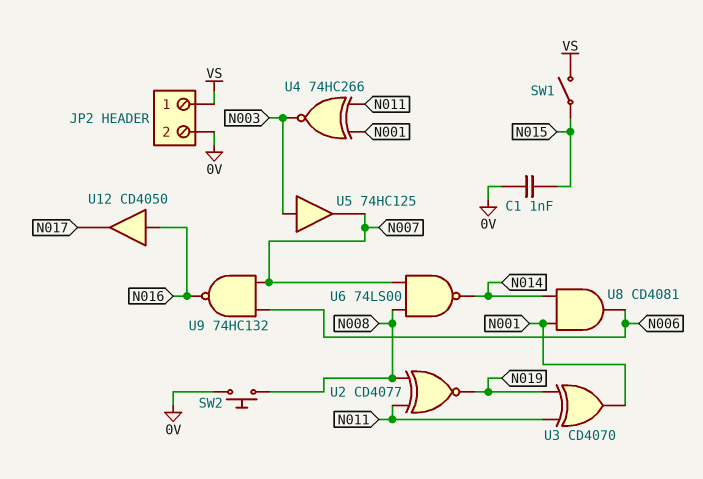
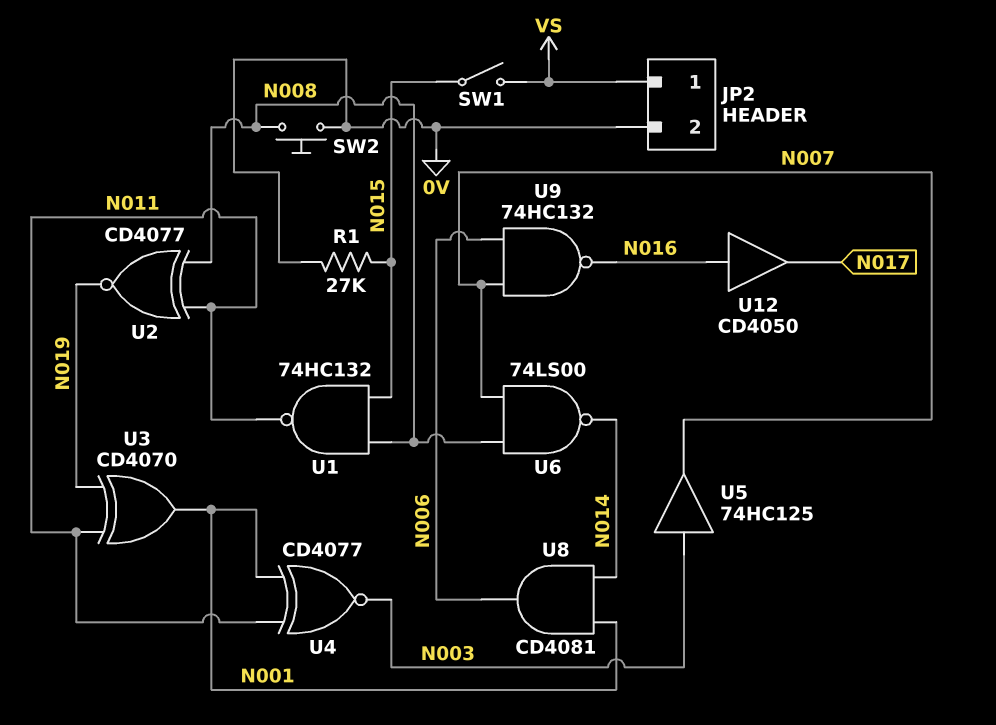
C1: 1nF (0V, N015) -> none
R1: none -> 27k (0V, N015)
U1: none -> NAND 74HC132 (in N008, in N015, out N011)
U4: XNOR 74HC266 (in N001, in N011, out N003) -> XNOR CD4077 (in N001, in N011, out N003)

